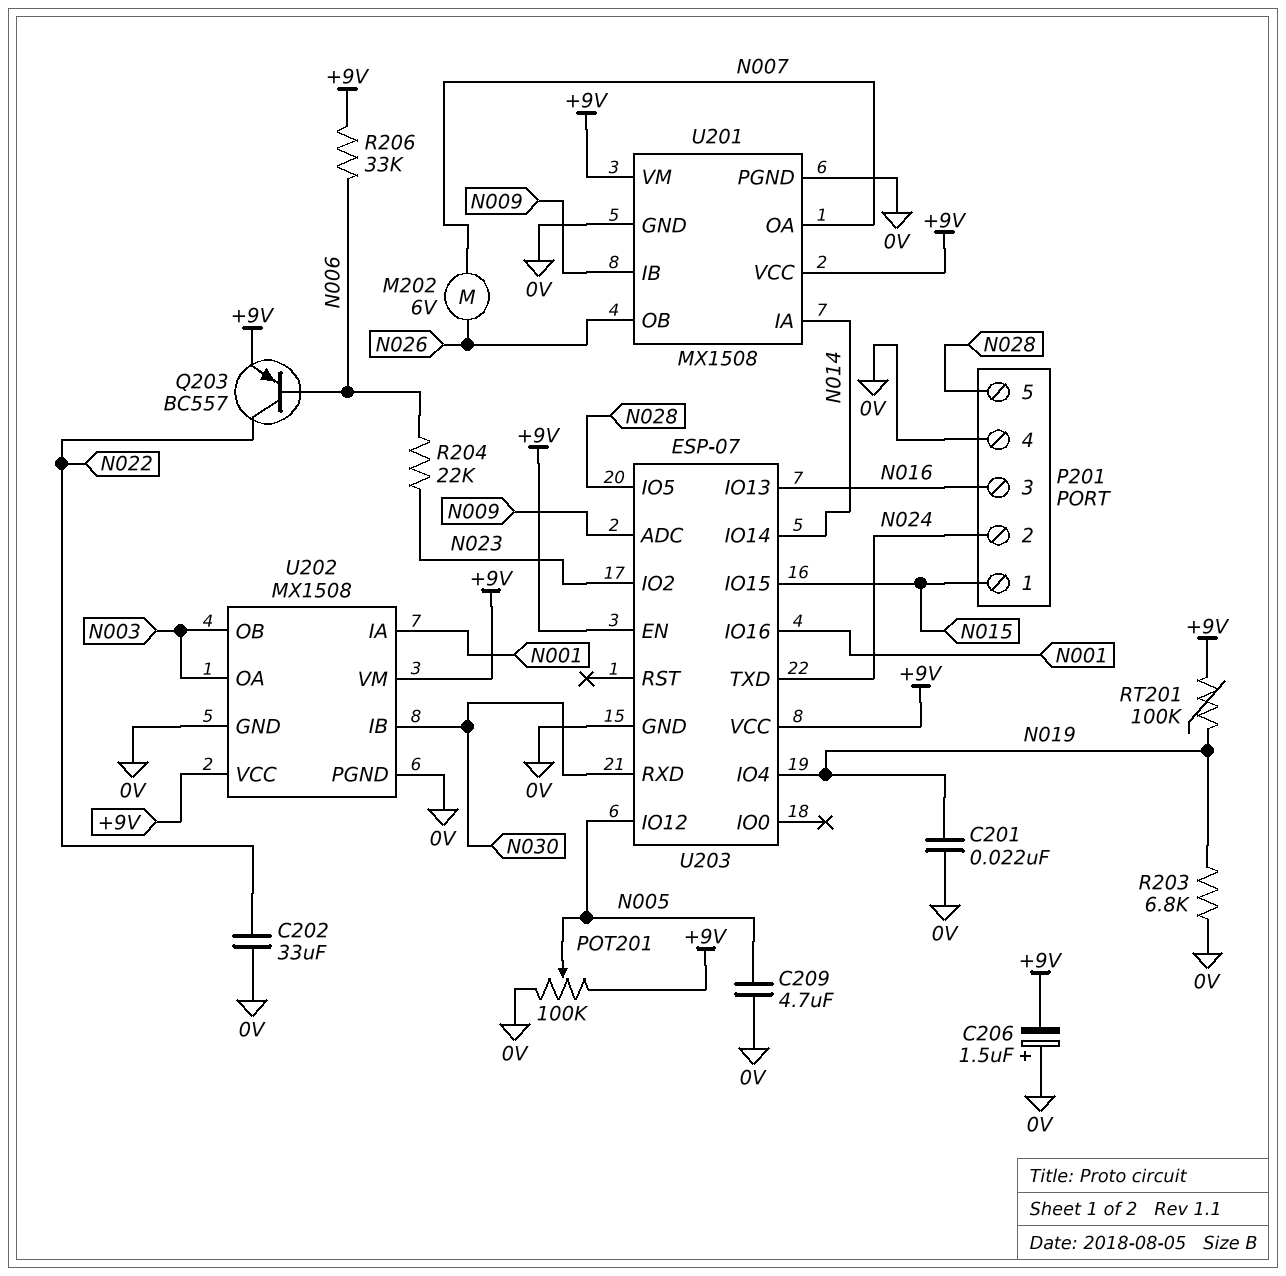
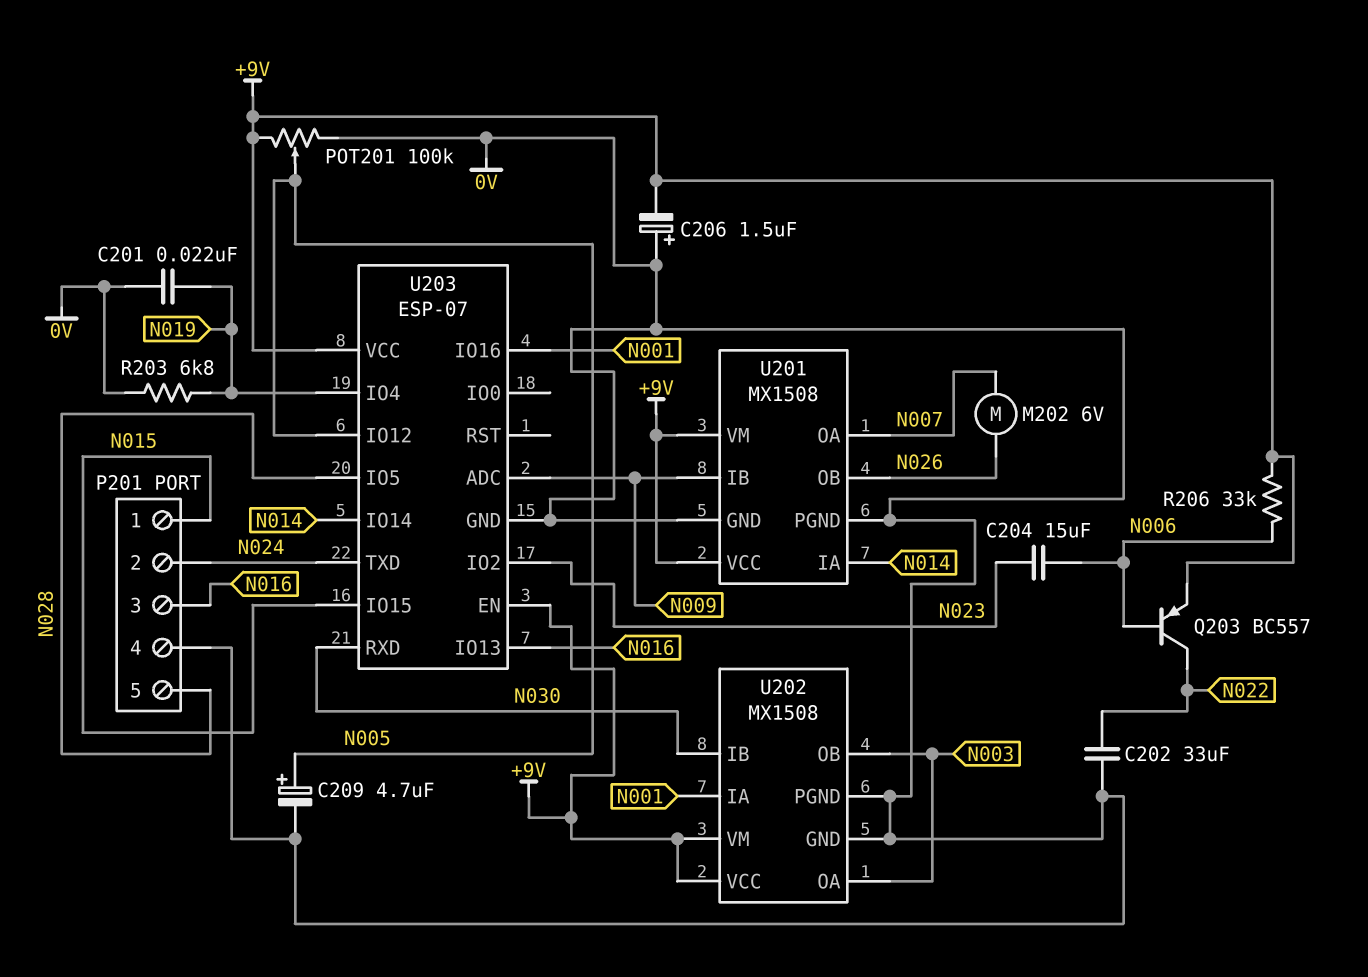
C204: none -> 15uF (N006, N023)
C209: 4.7uF (0V, N005) -> 4.7uF (plus N005, minus 0V)
R204: 22k (N006, N023) -> none
RT201: 100k (+9V, N019) -> none

